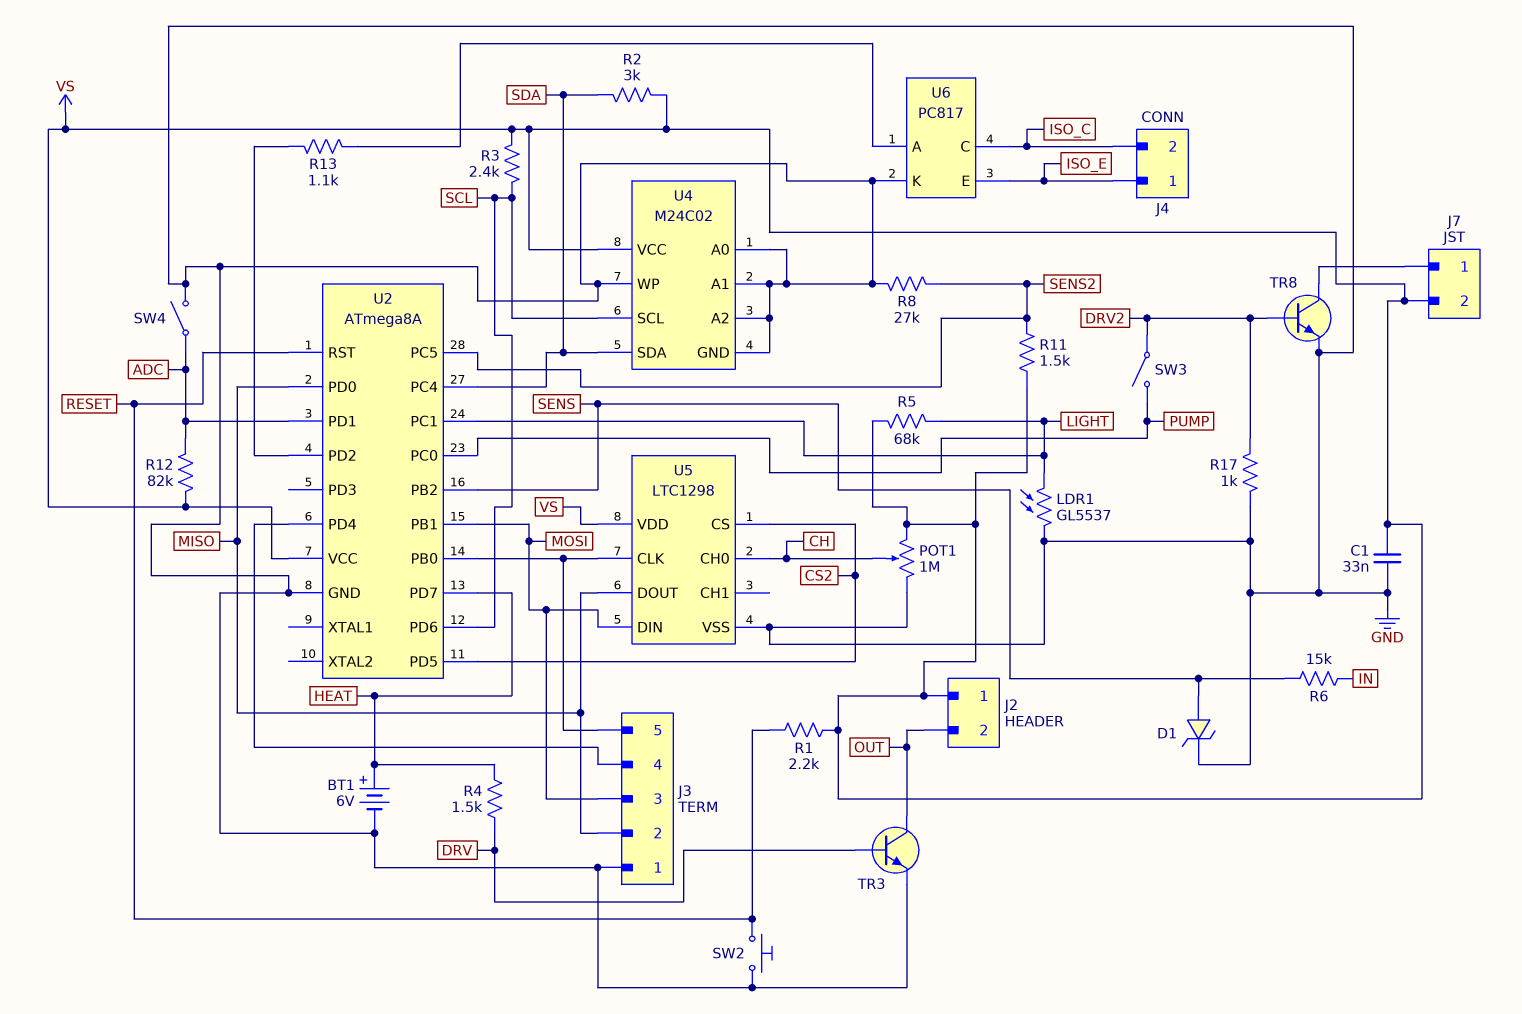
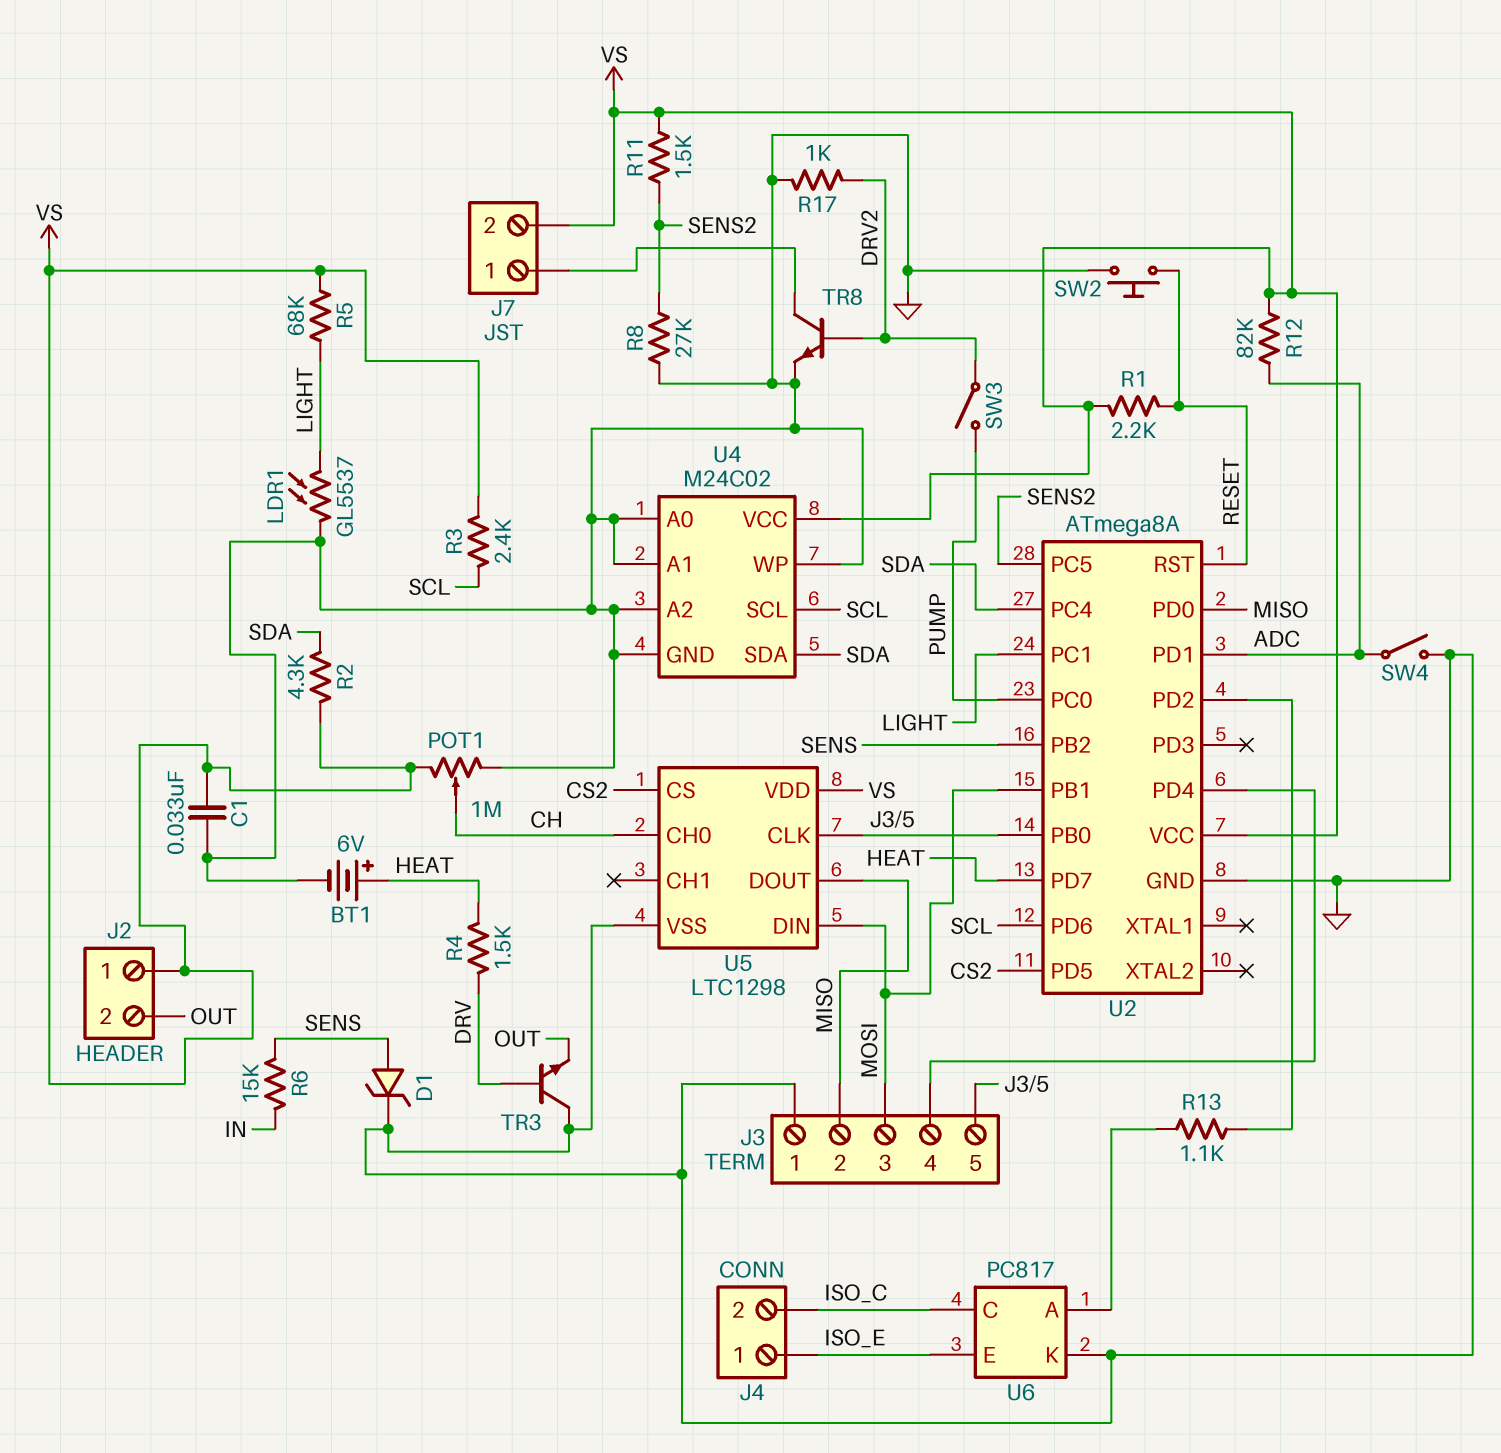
R2: 3k (SDA, VS) -> 4.3k (SDA, VS)
TR3: NPN (B DRV, C OUT, E GND) -> NPN (B DRV, C GND, E OUT)

